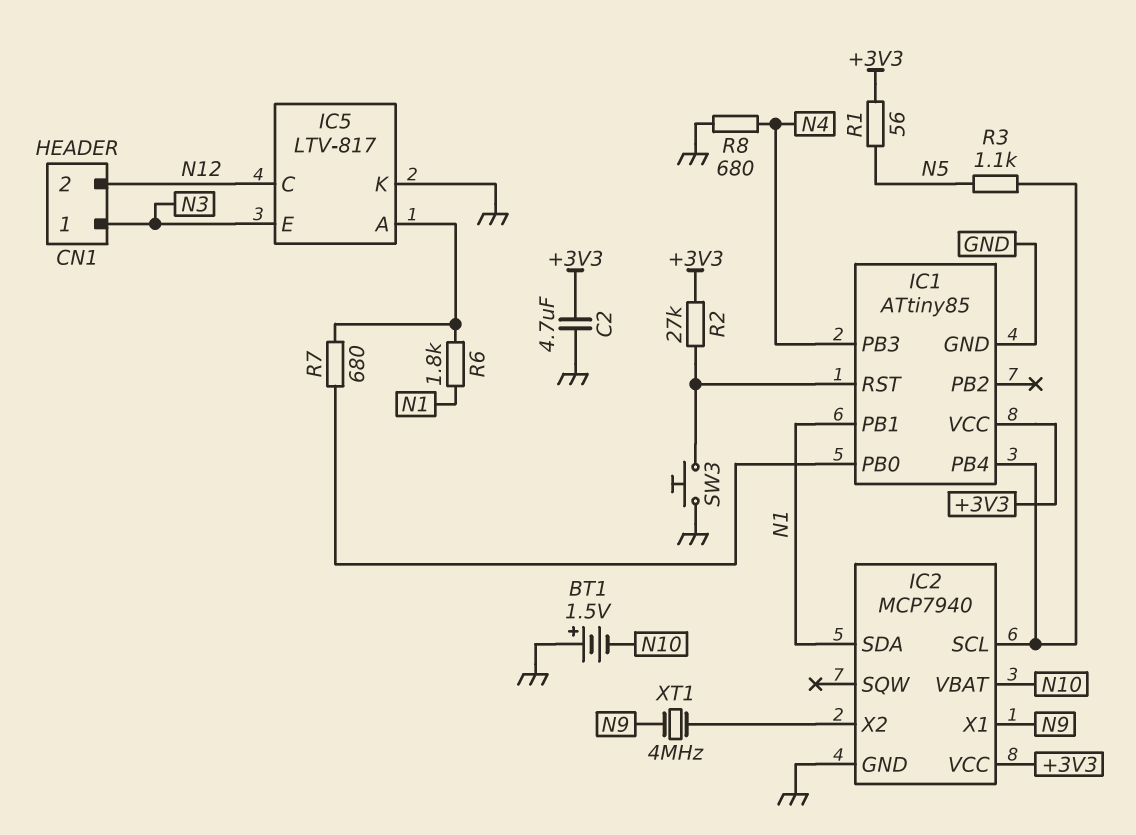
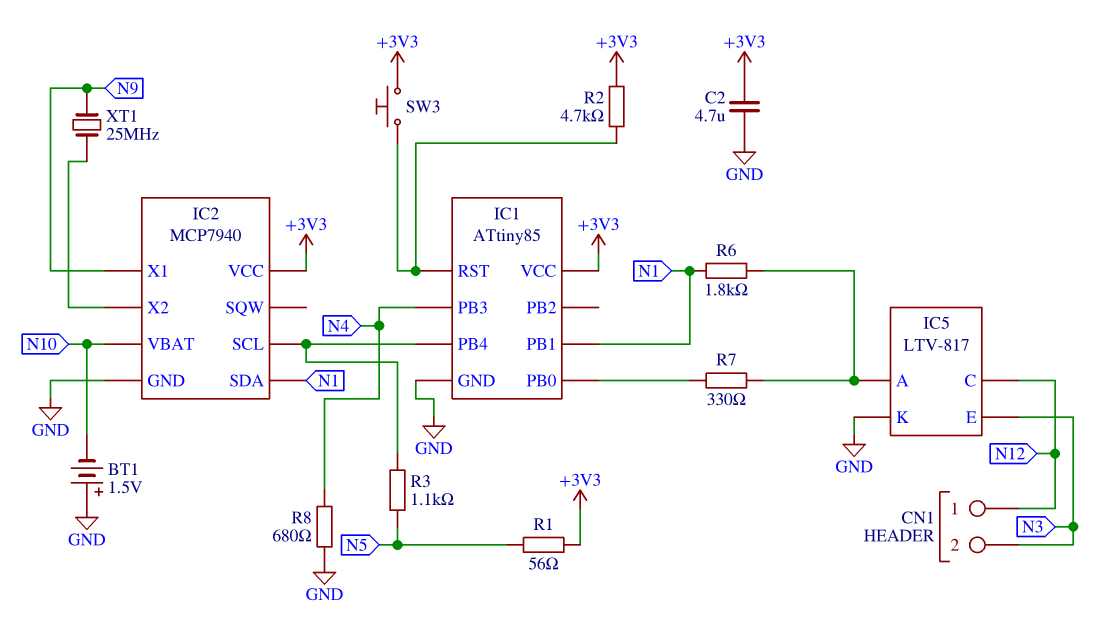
CN1 pin 1: N3 -> N12
CN1 pin 2: N12 -> N3
R2: 27k (+3V3, IC1/RST) -> 4.7k (+3V3, IC1/RST)
R7: 680 (IC1/PB0, IC5/A) -> 330 (IC1/PB0, IC5/A)
SW3: button (GND, IC1/RST) -> button (+3V3, IC1/RST)
XT1: 4MHz (IC2/X2, N9) -> 25MHz (IC2/X2, N9)

